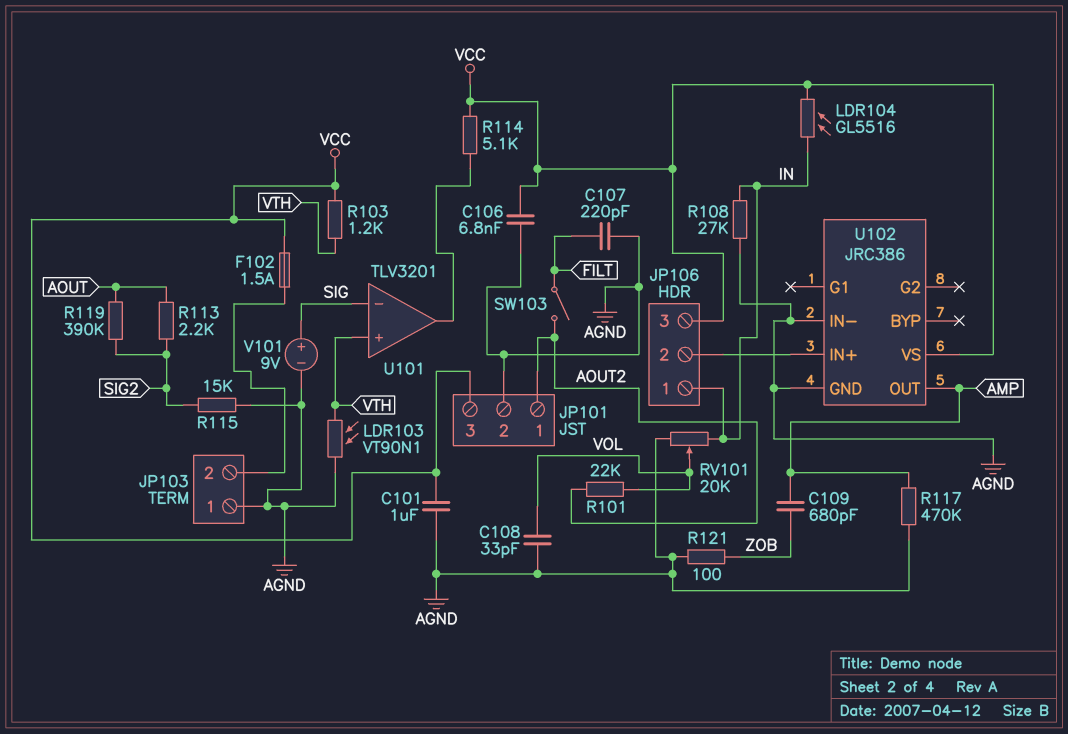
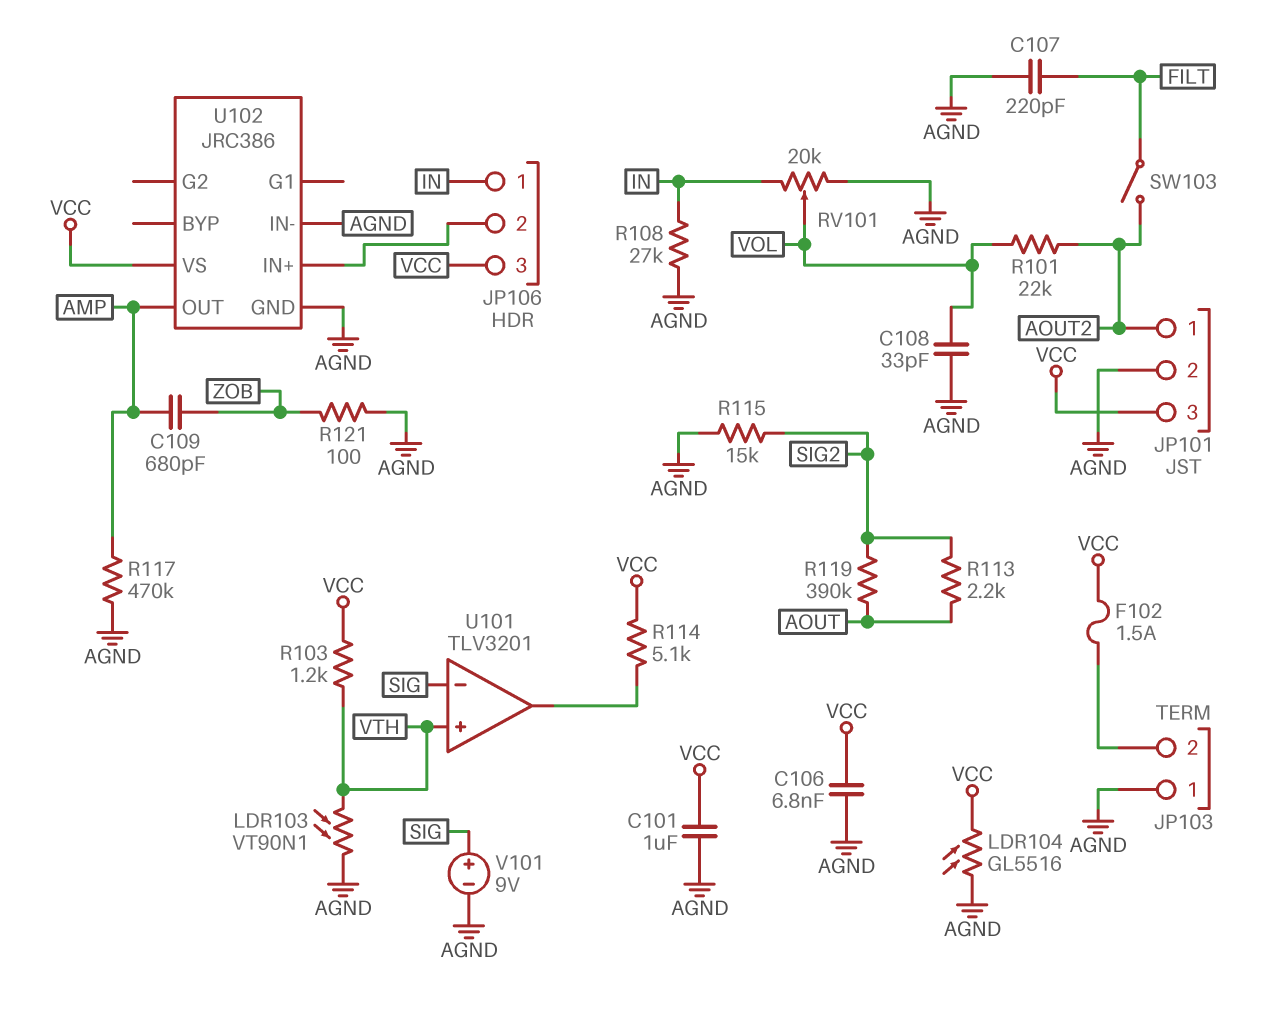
LDR104: GL5516 (IN, VCC) -> GL5516 (AGND, VCC)

